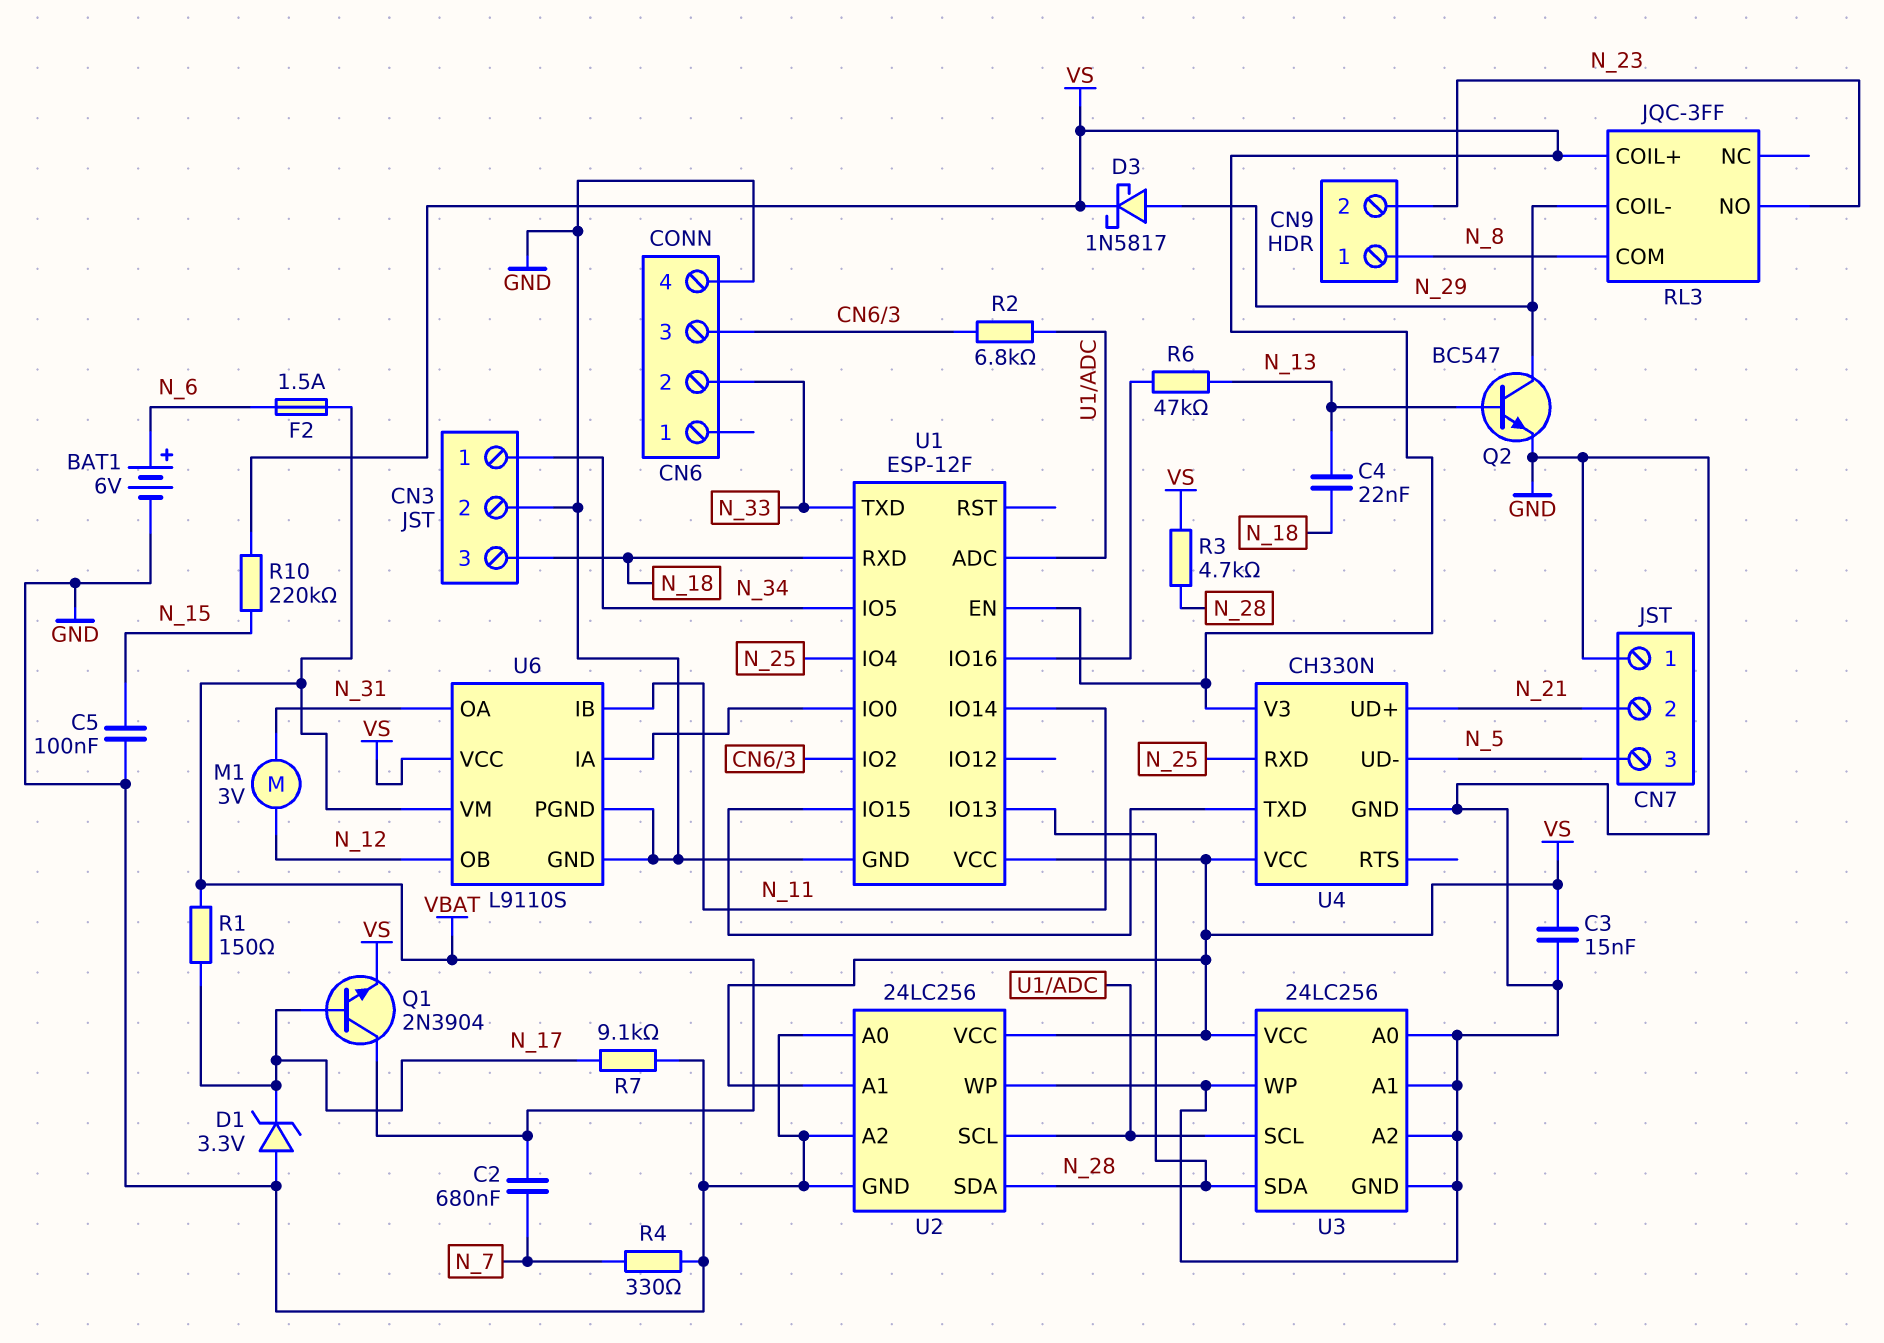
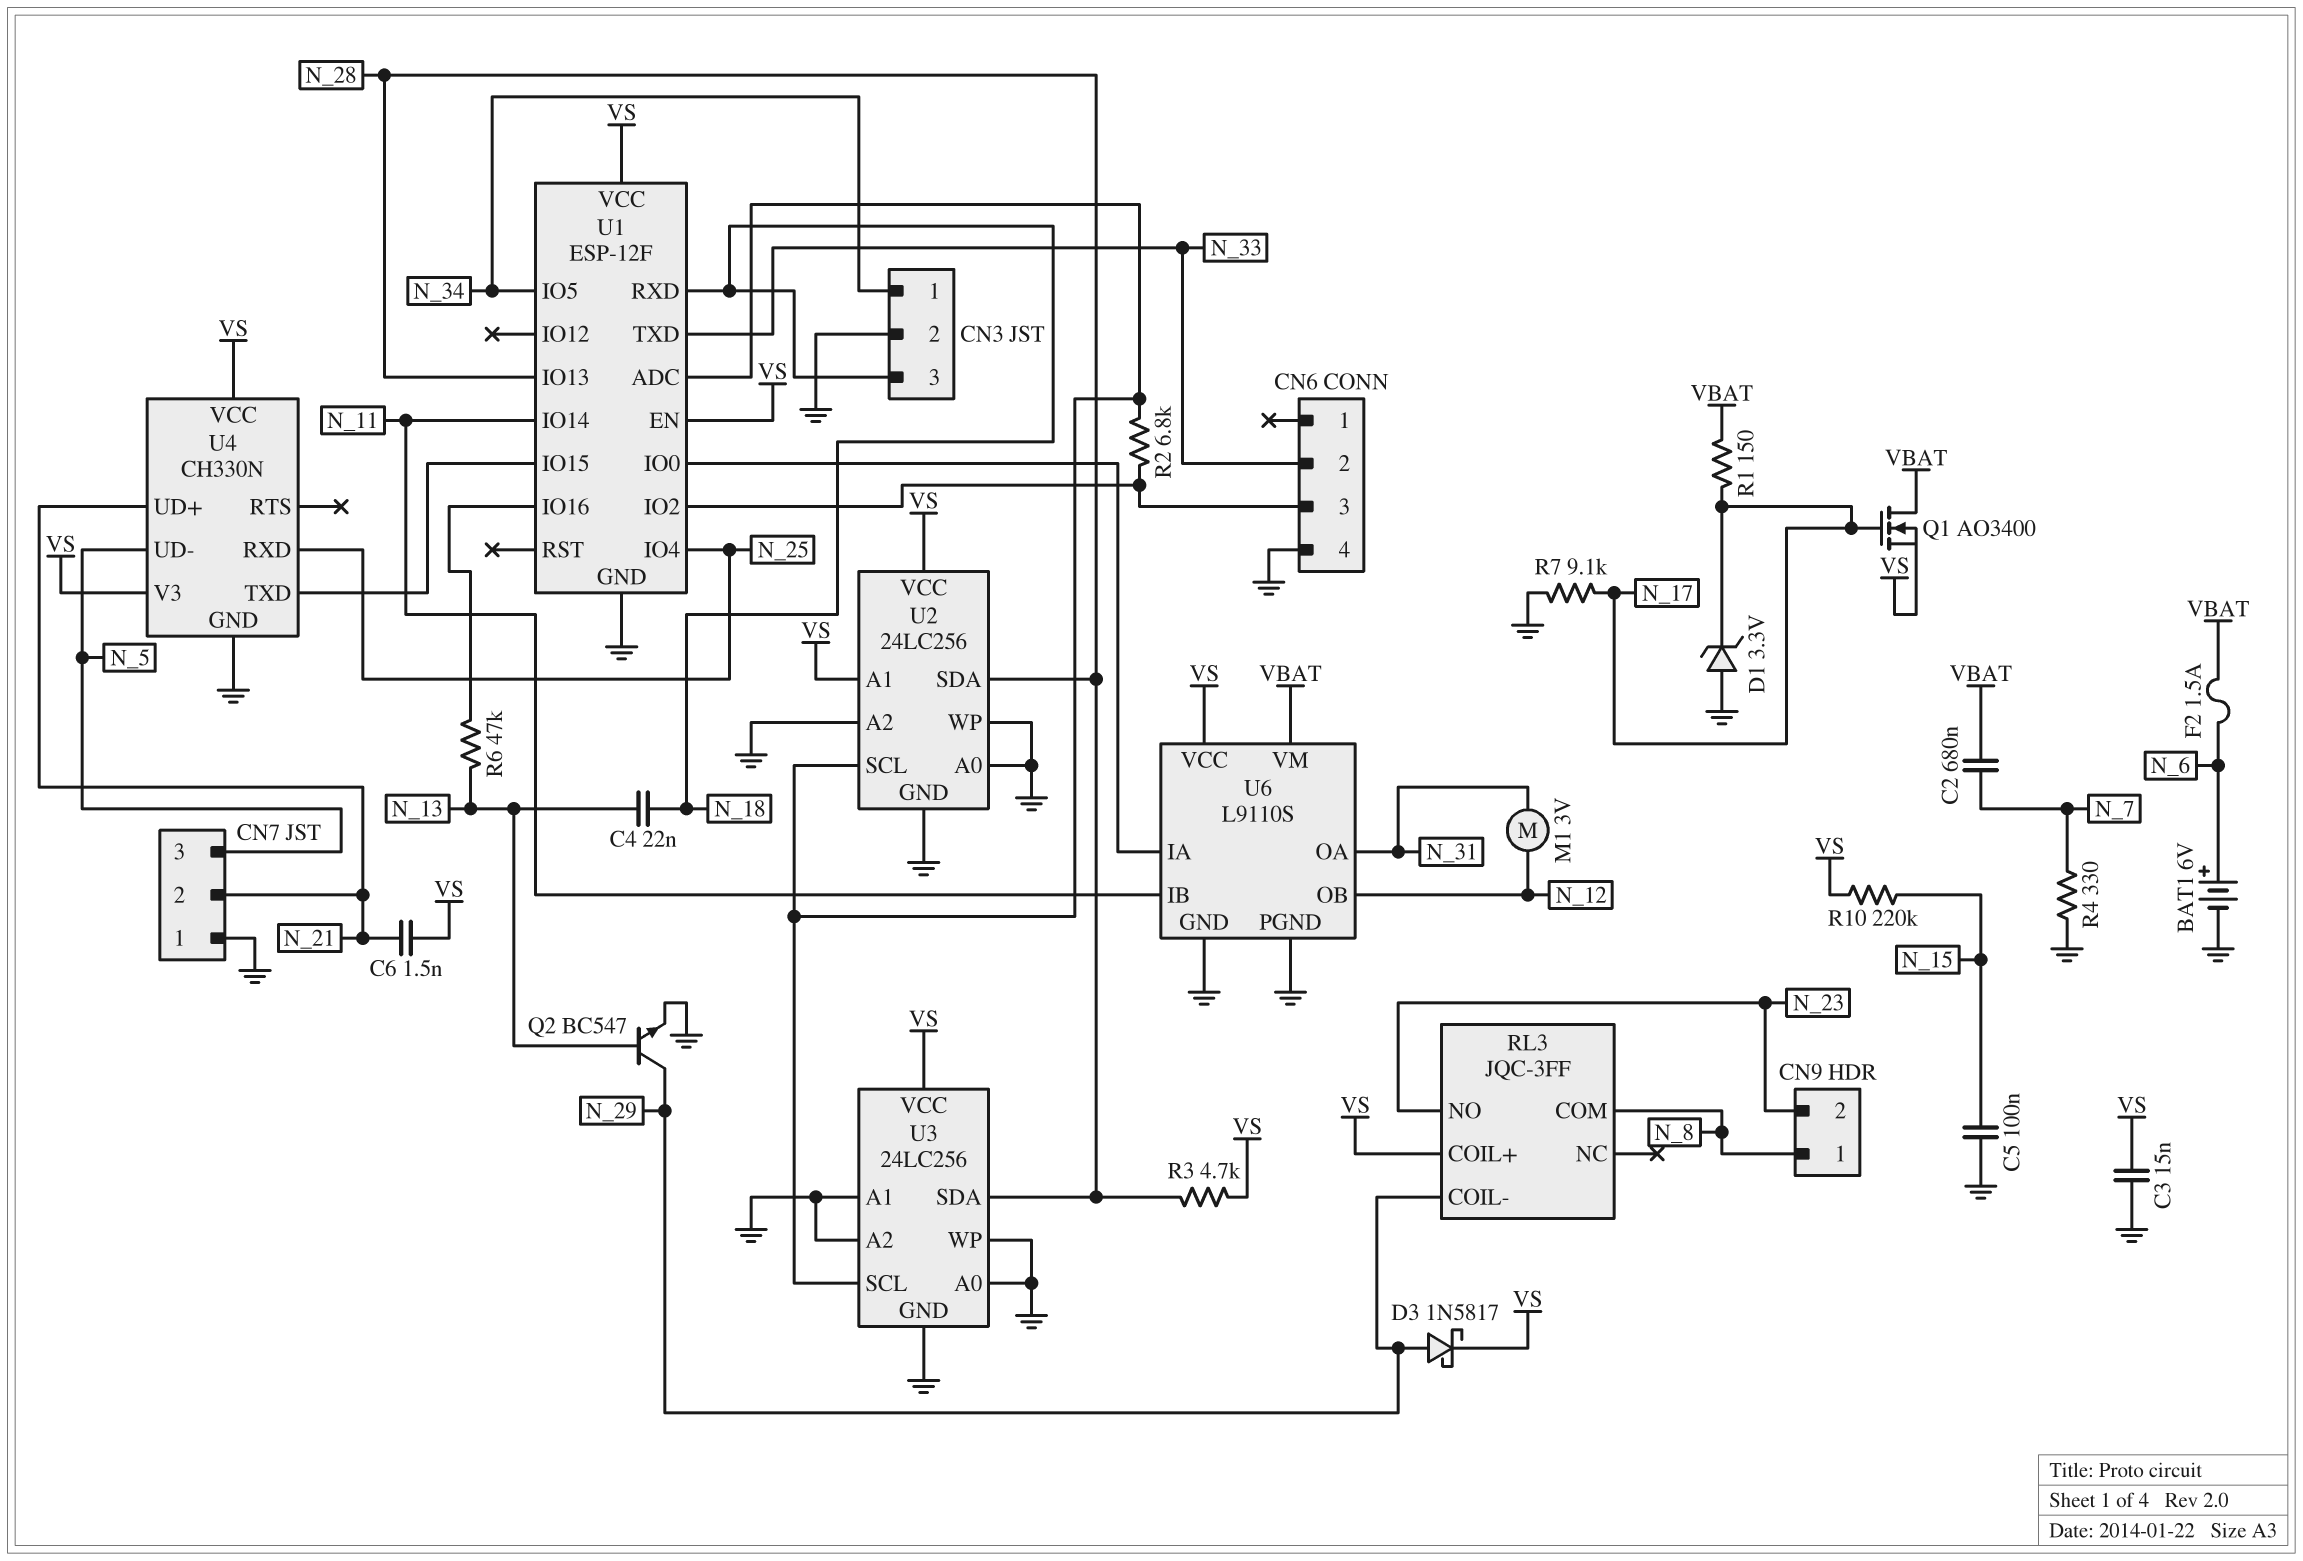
C6: none -> 1.5nF (N_21, VS)
Q1: NPN 2N3904 (B N_17, C VBAT, E VS) -> NMOS AO3400 (G N_17, D VBAT, S VS)

